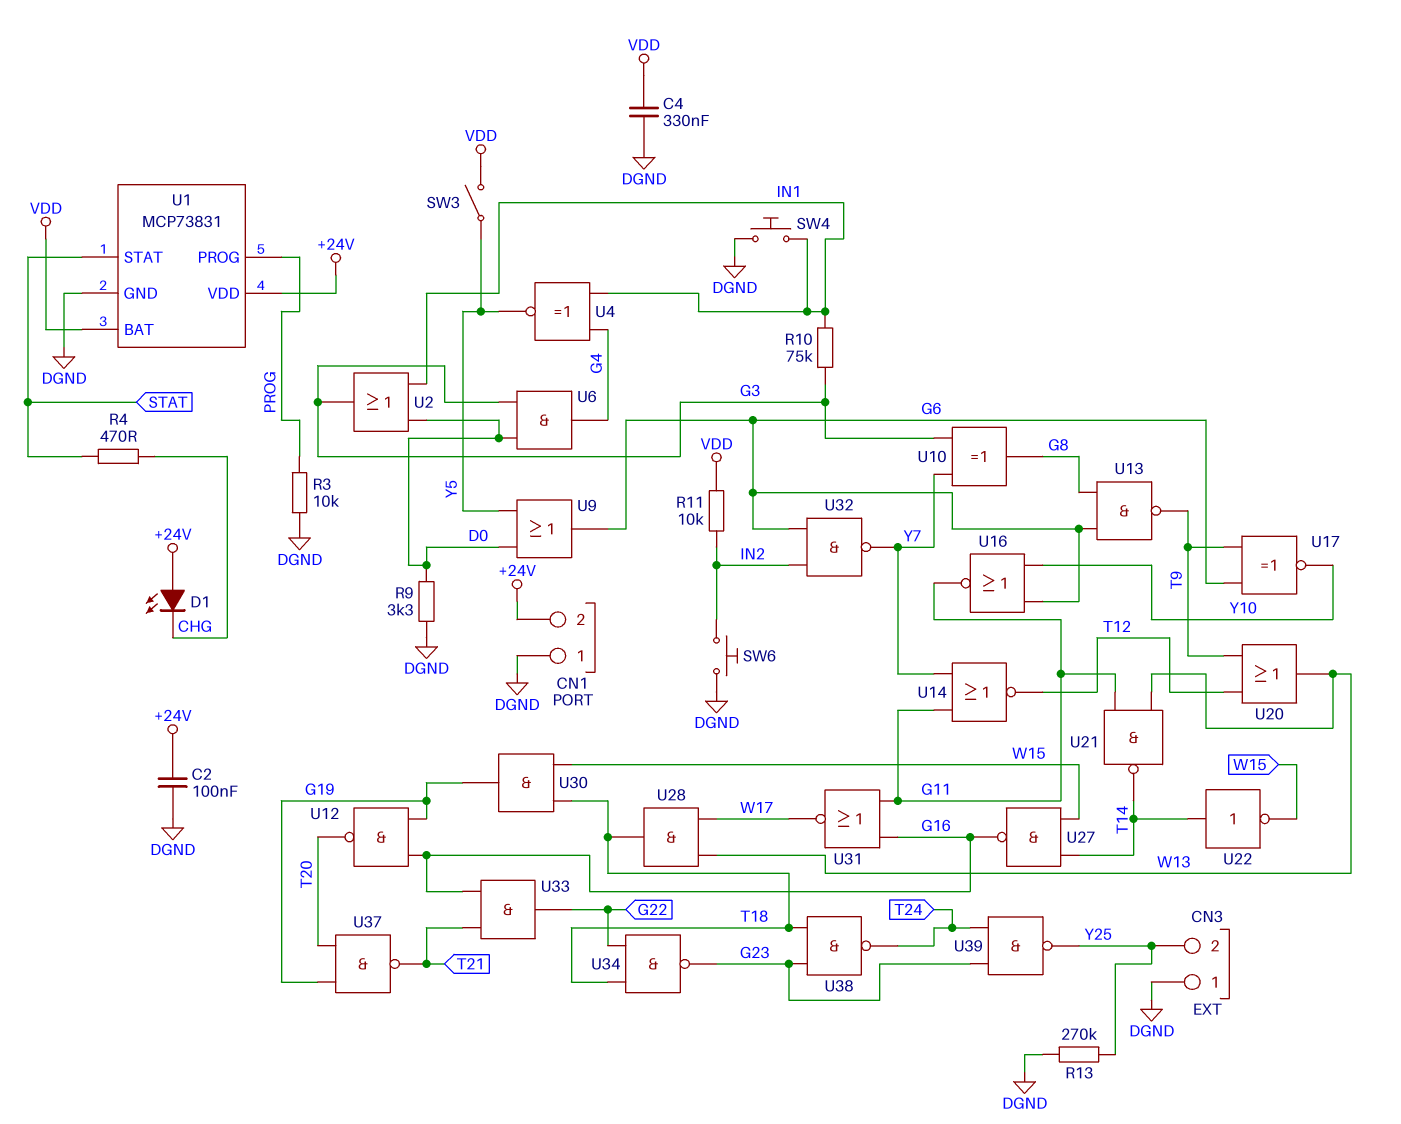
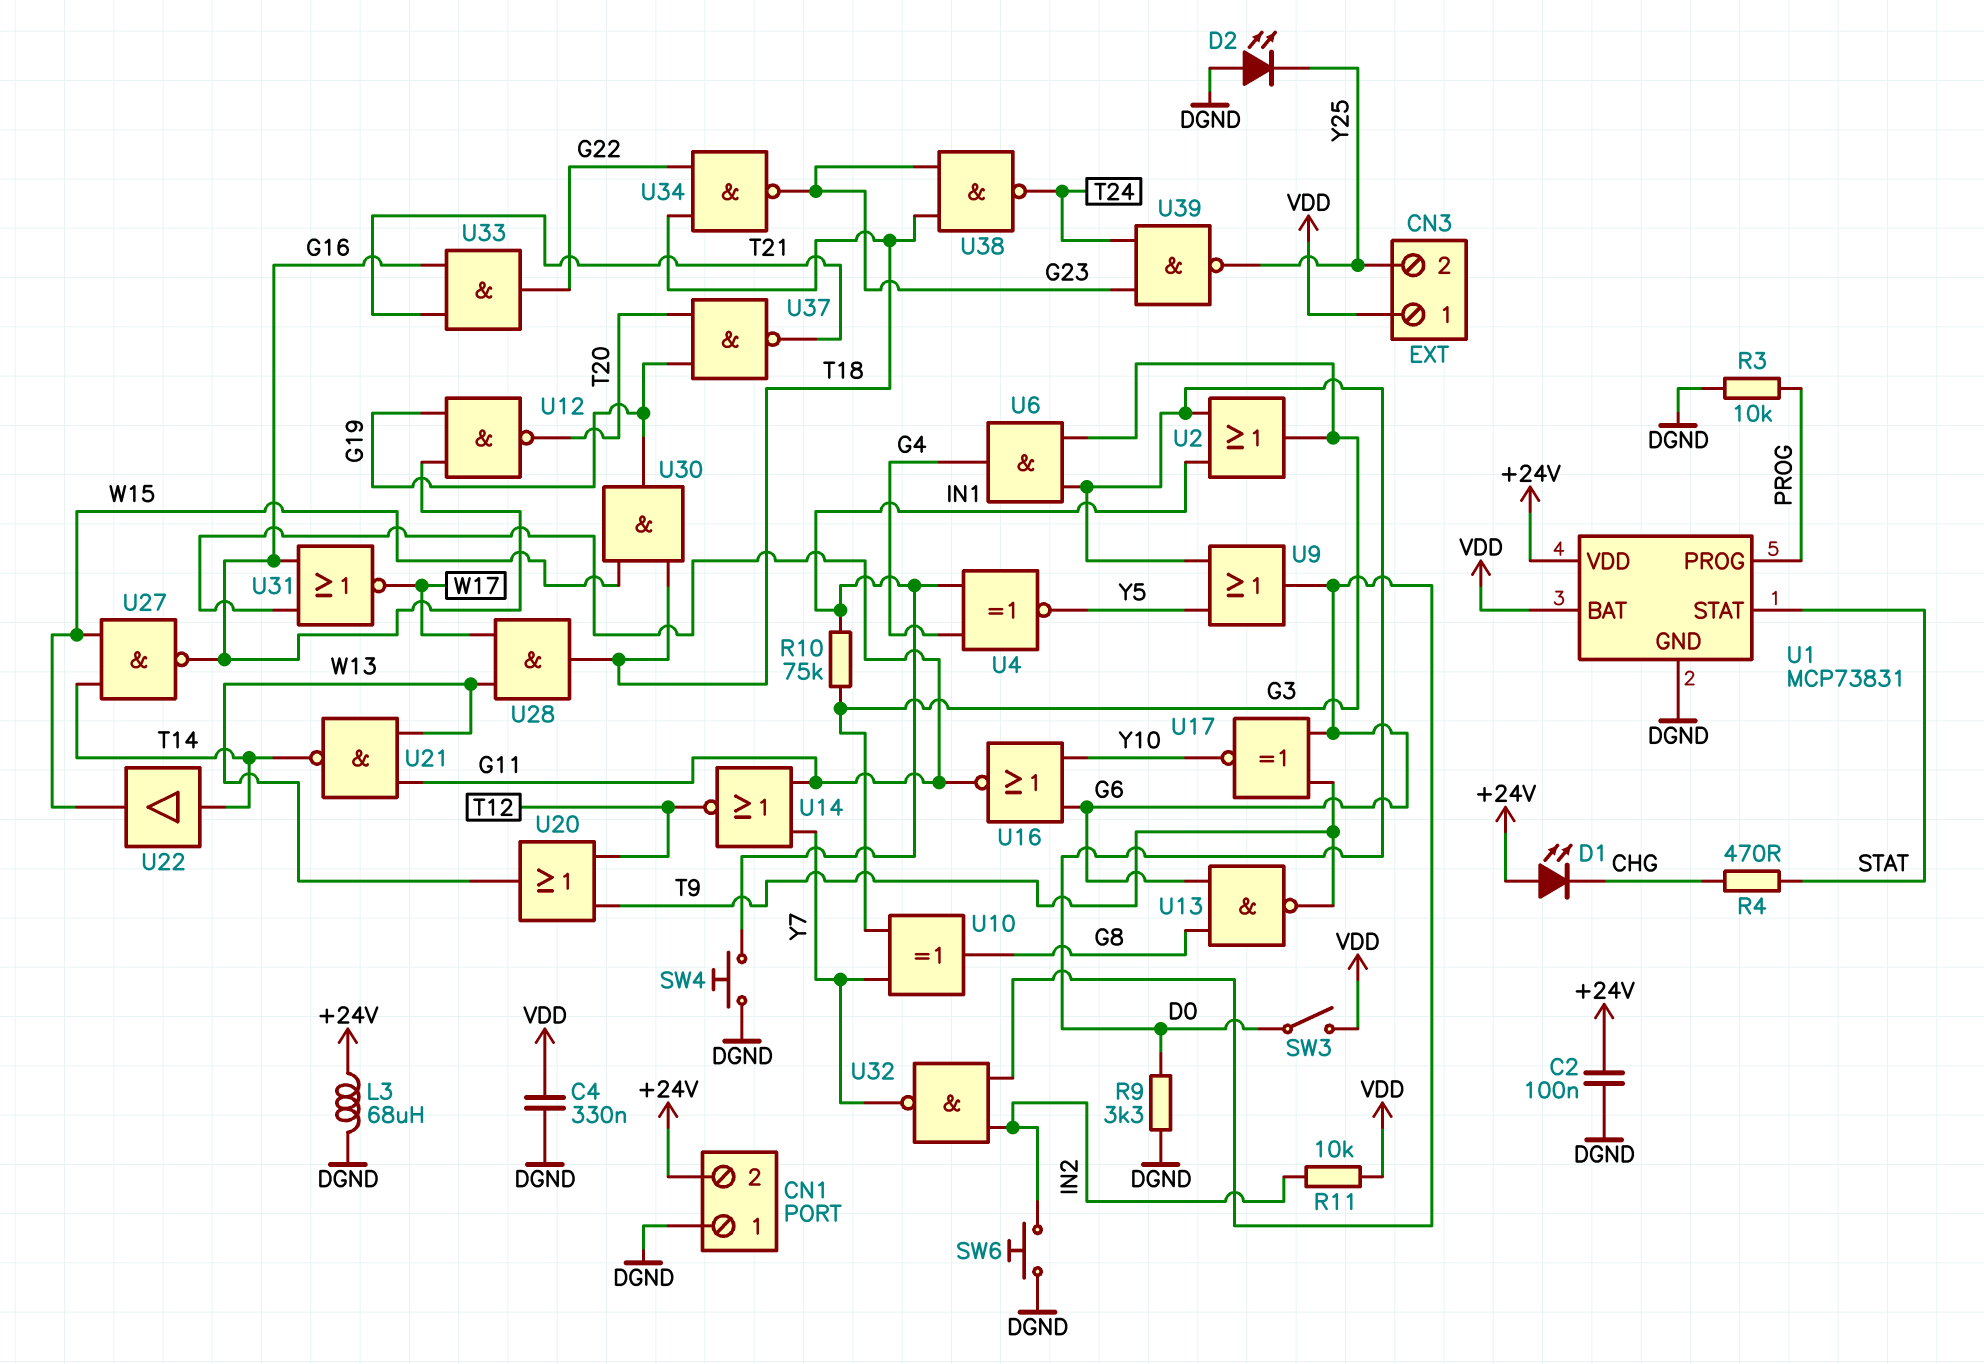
CN3 pin 1: DGND -> VDD
D2: none -> LED (A DGND, K Y25)
L3: none -> 68uH (+24V, DGND)
R13: 270k (DGND, Y25) -> none
SW3: switch (VDD, Y5) -> switch (D0, VDD)
U22: NOT (in T14, out W15) -> buffer (in T14, out W15)

